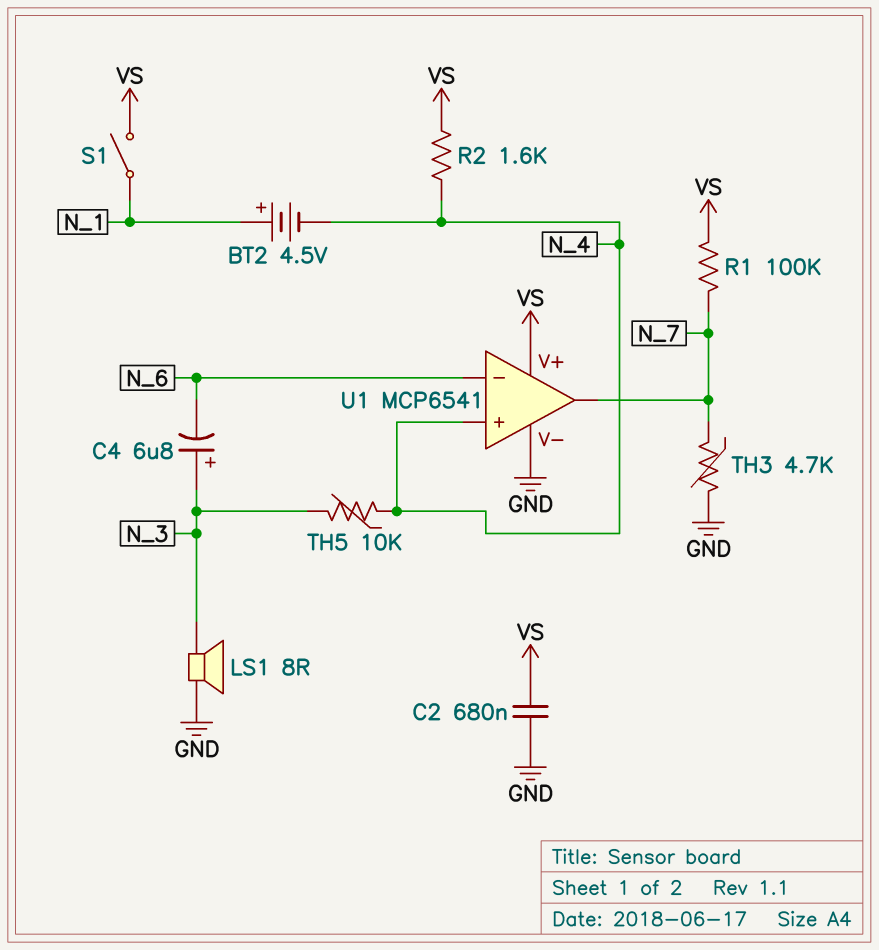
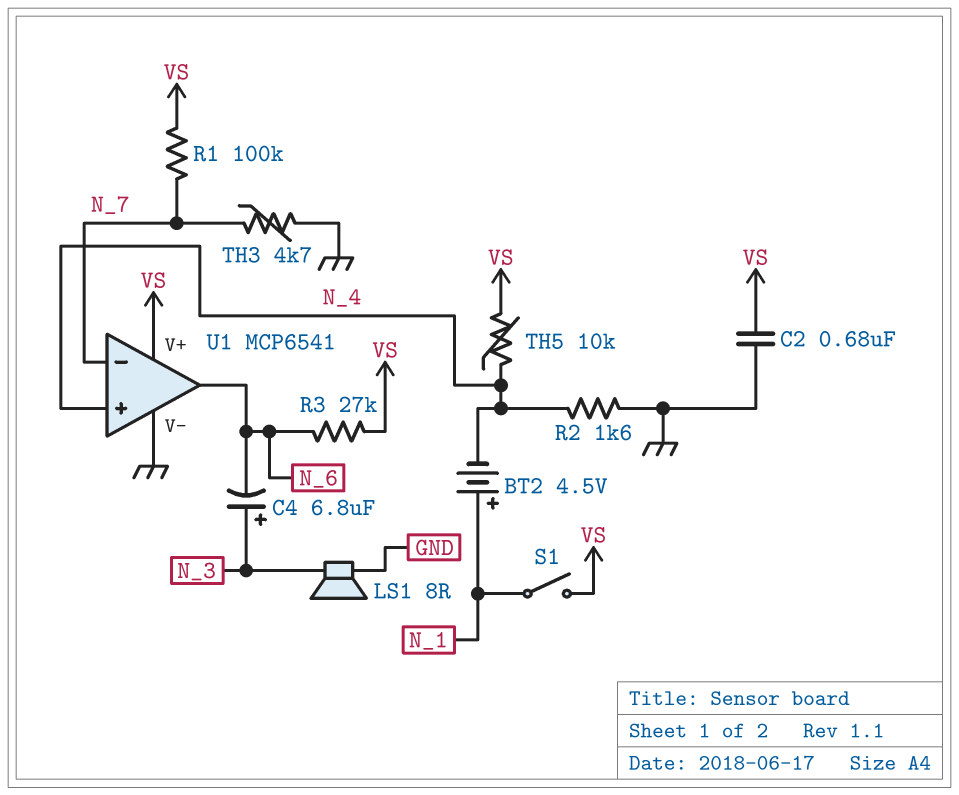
R2: 1.6k (N_4, VS) -> 1.6k (GND, N_4)
R3: none -> 27k (N_6, VS)
TH5: 10k (N_3, N_4) -> 10k (N_4, VS)
U1 pin in-: N_6 -> N_7
U1 pin out: N_7 -> N_6

